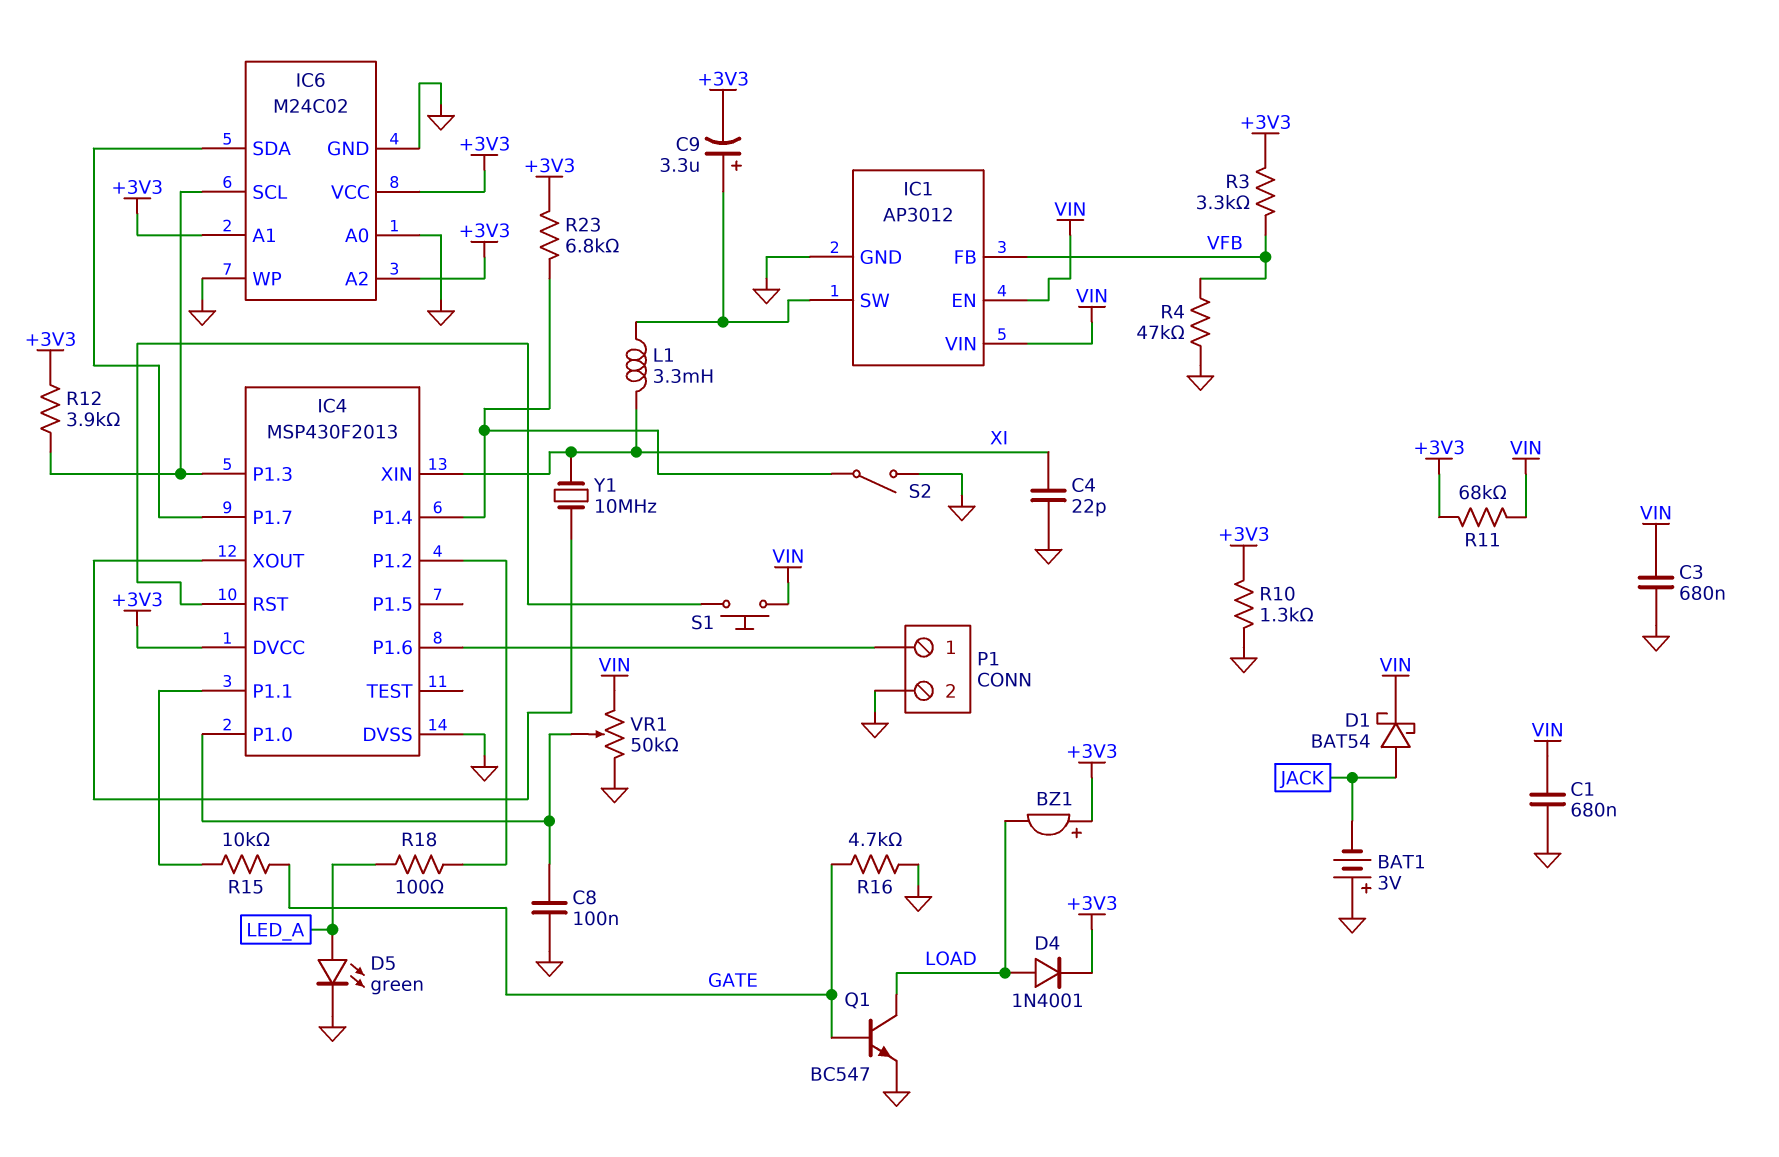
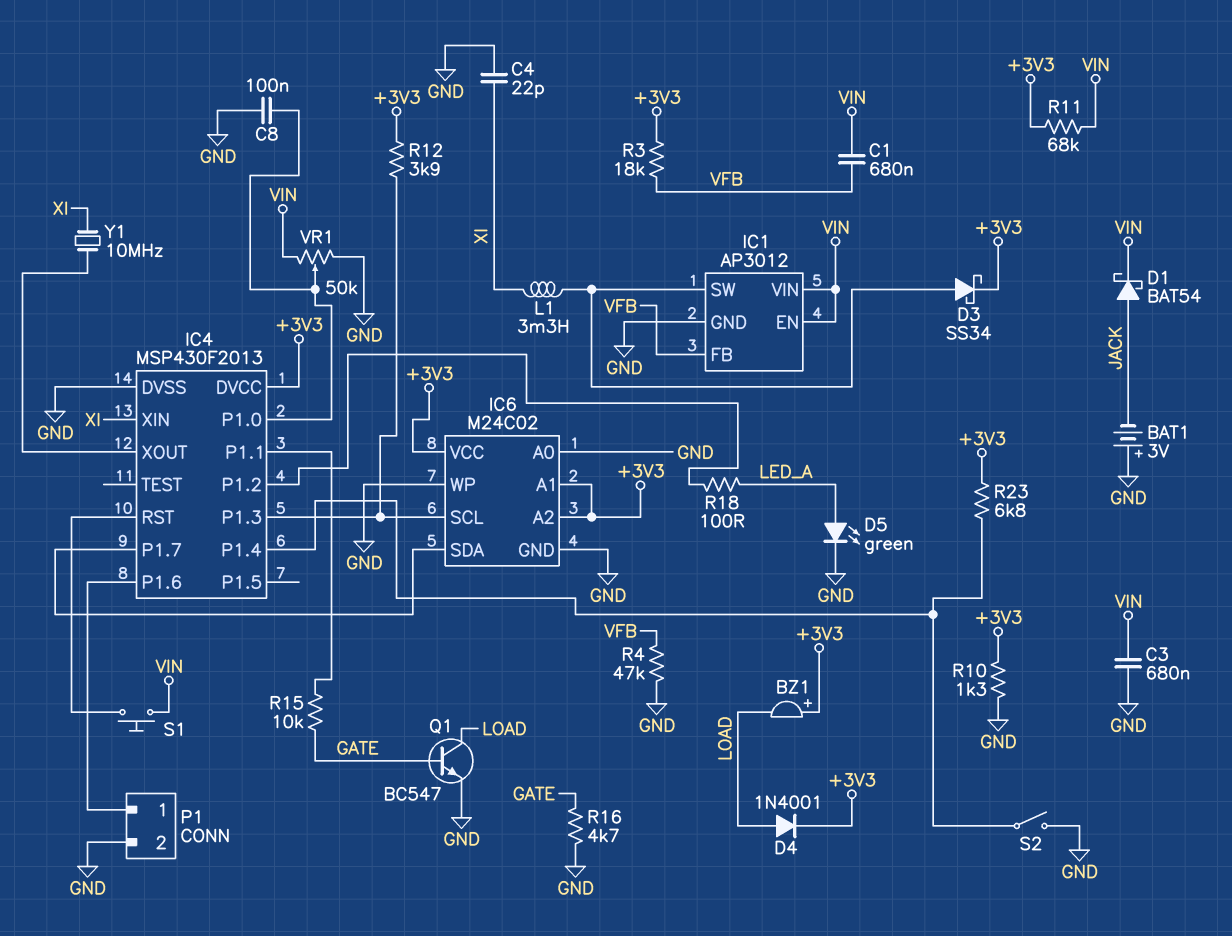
C1: 680nF (GND, VIN) -> 680nF (VFB, VIN)
C9: 3.3uF (plus IC1/SW, minus +3V3) -> none
D3: none -> schottky SS34 (A IC1/SW, K +3V3)
R3: 3.3k (+3V3, VFB) -> 18k (+3V3, VFB)

